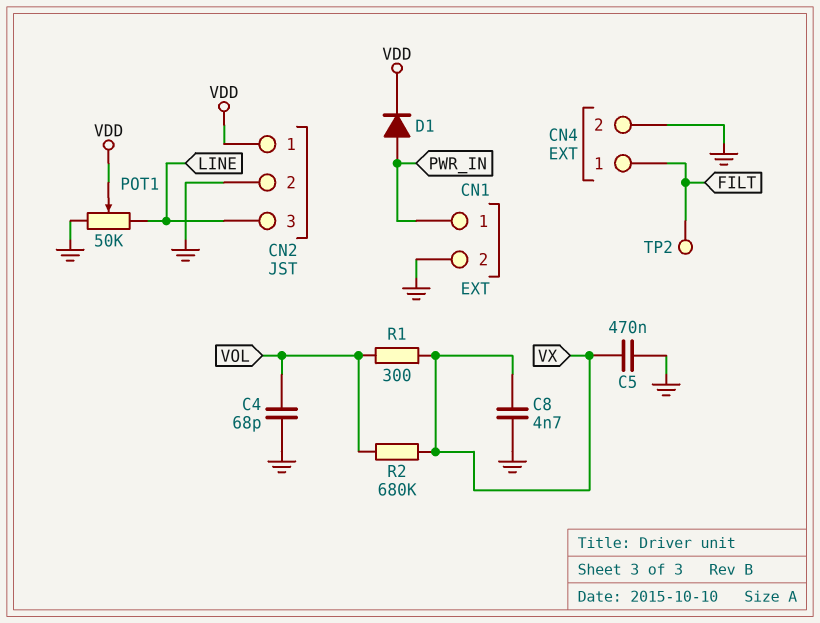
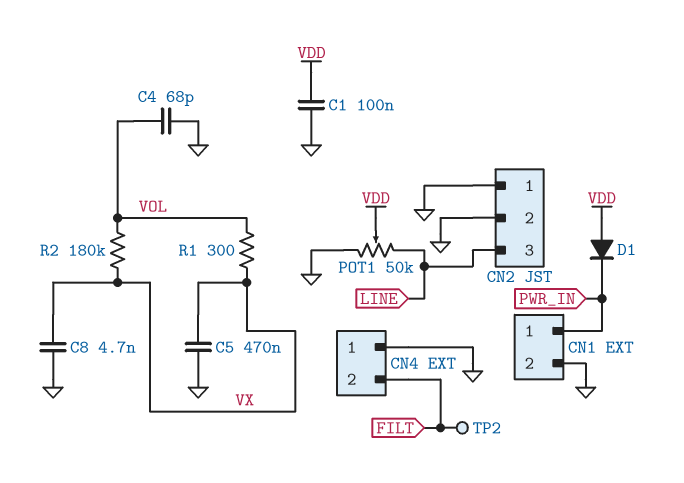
C1: none -> 100nF (GND, VDD)
CN2 pin 1: VDD -> GND
CN4 pin 1: FILT -> GND
CN4 pin 2: GND -> FILT
D1: diode (A PWR_IN, K VDD) -> diode (A VDD, K PWR_IN)
R2: 680k (VOL, VX) -> 180k (VOL, VX)

